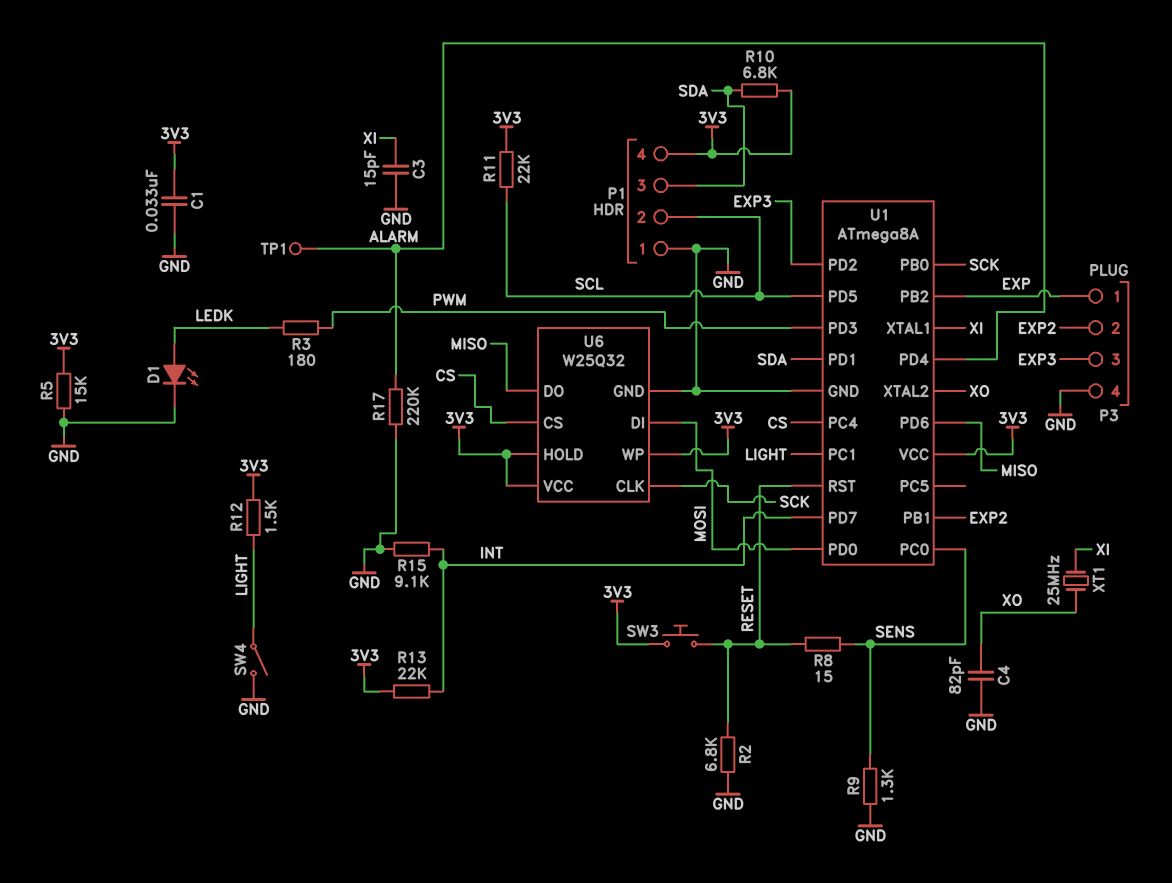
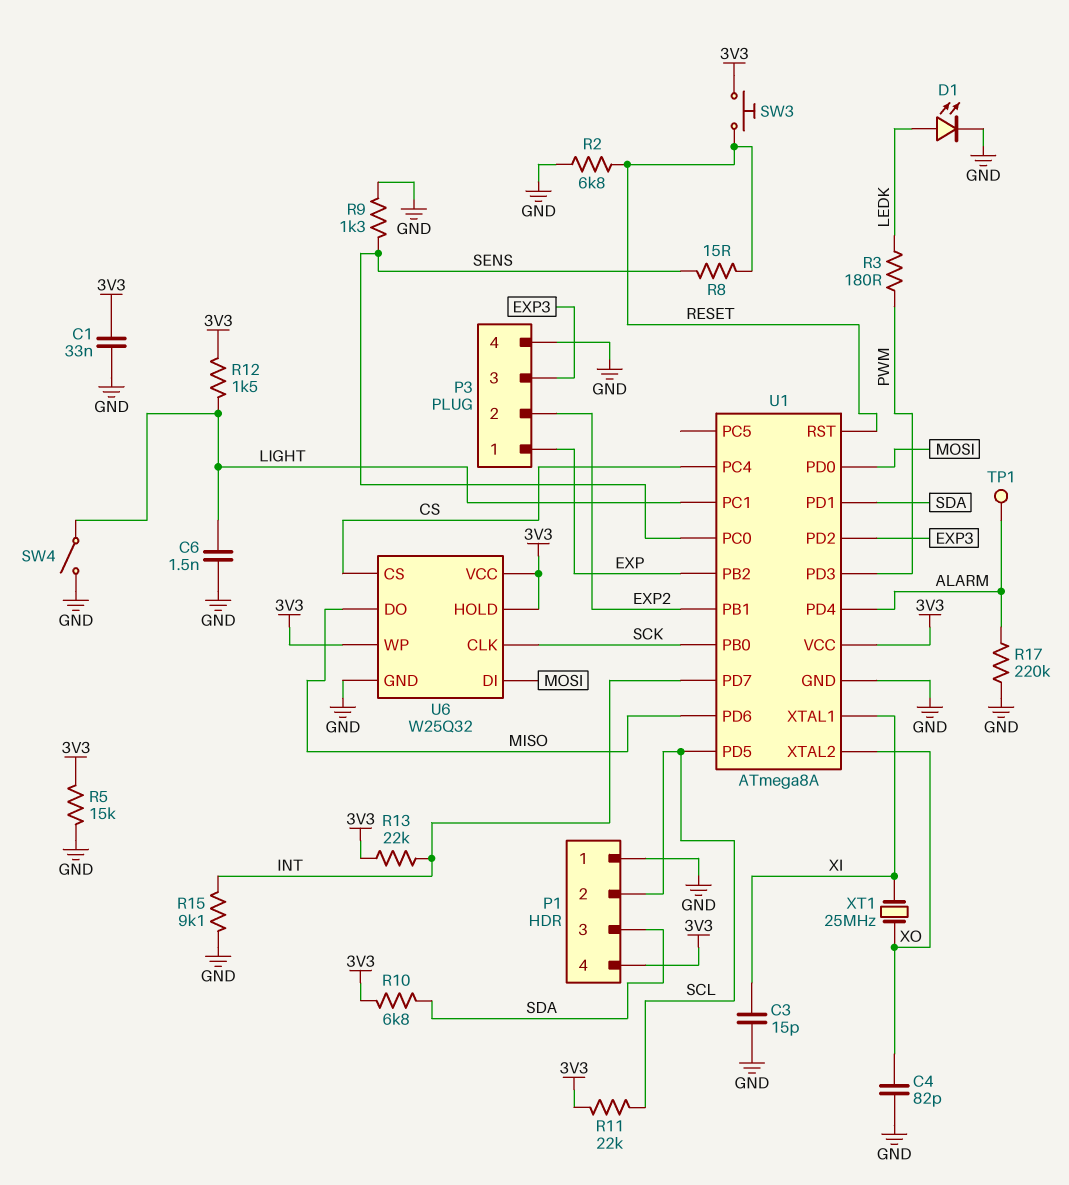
C6: none -> 1.5nF (GND, LIGHT)

